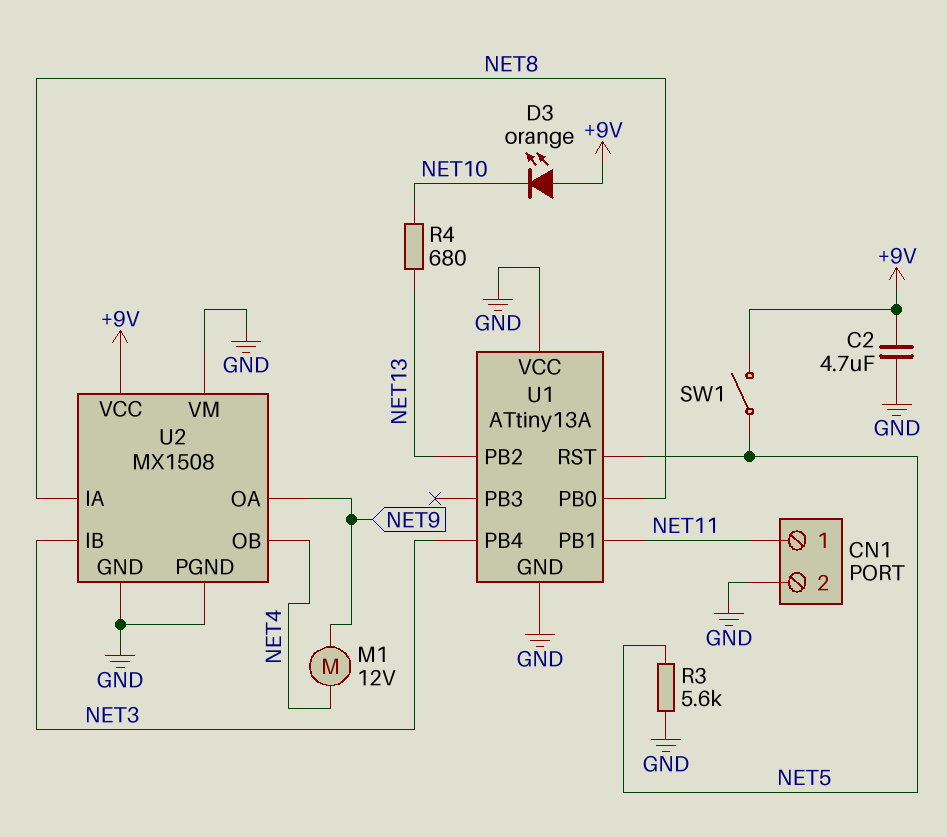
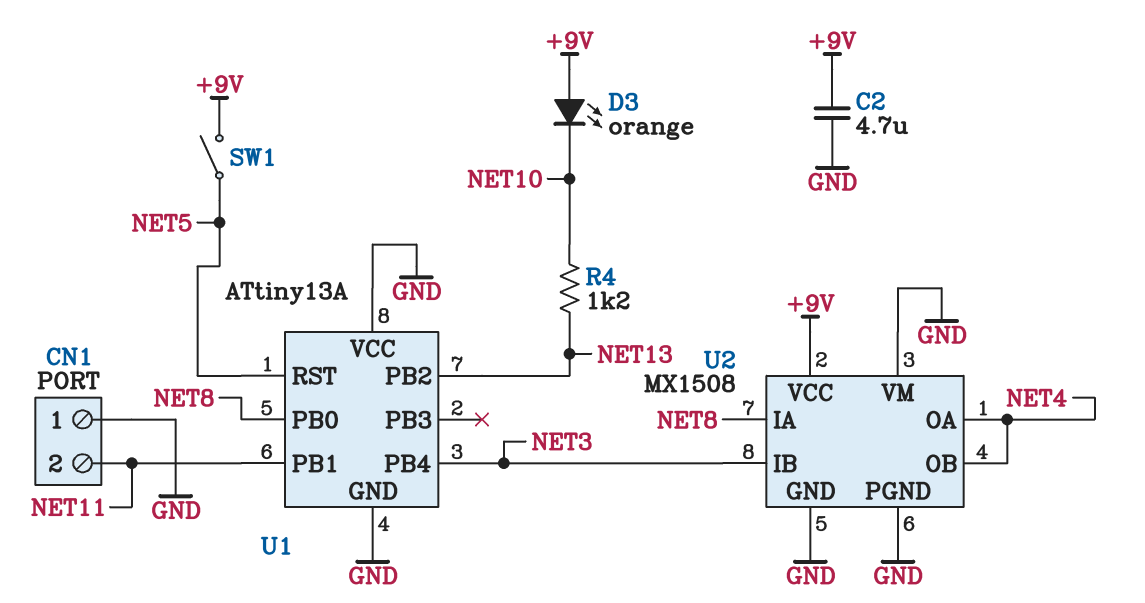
CN1 pin 1: NET11 -> GND
CN1 pin 2: GND -> NET11
M1: motor 12V (NET4, NET9) -> none
R3: 5.6k (GND, NET5) -> none
R4: 680 (NET10, NET13) -> 1.2k (NET10, NET13)
U2 pin OA: NET9 -> NET4

